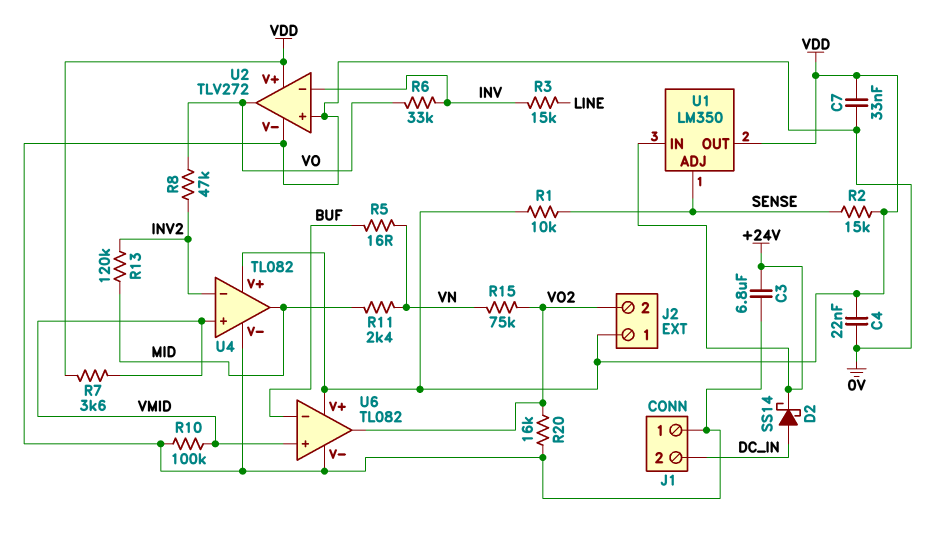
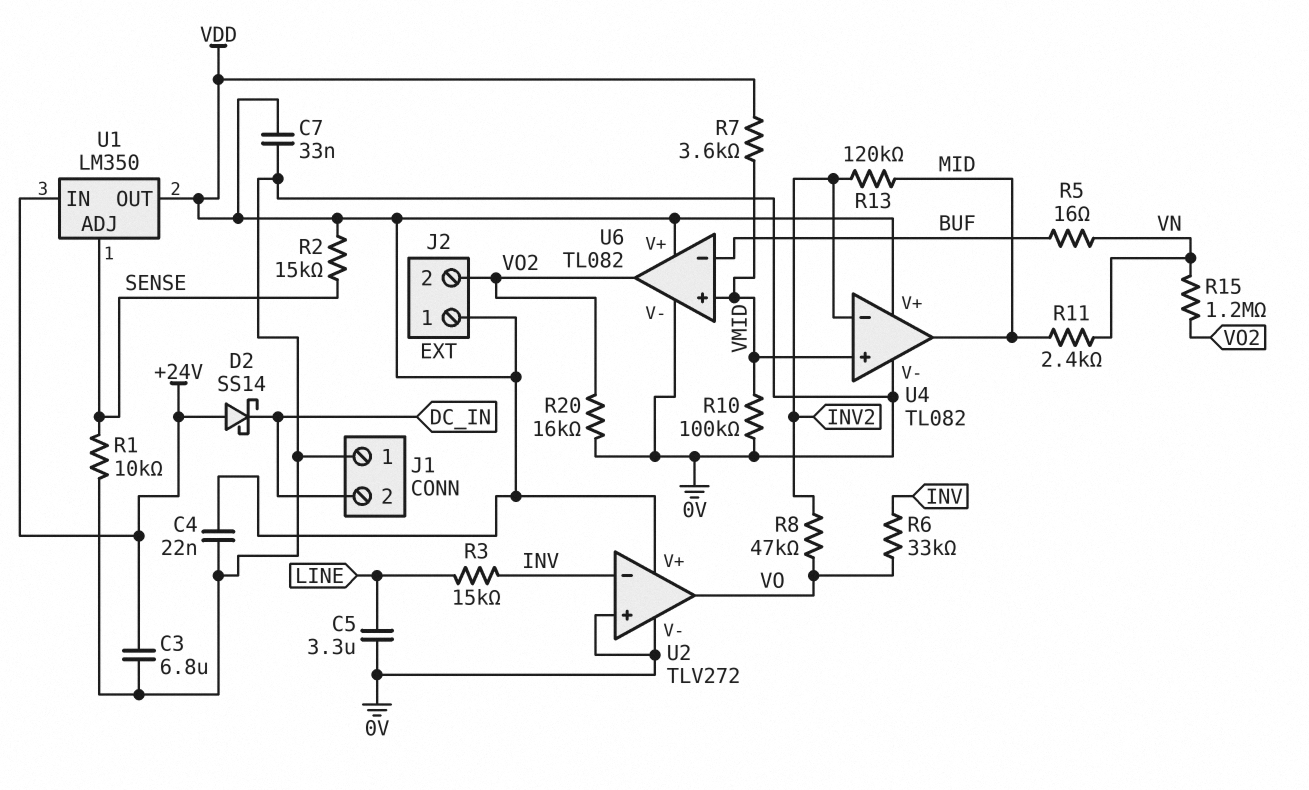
C5: none -> 3.3uF (0V, LINE)
D2: schottky SS14 (A DC_IN, K +24V) -> schottky SS14 (A +24V, K DC_IN)
R1: 10k (SENSE, VDD) -> 10k (0V, SENSE)
R15: 75k (VN, VO2) -> 1.2M (VN, VO2)

